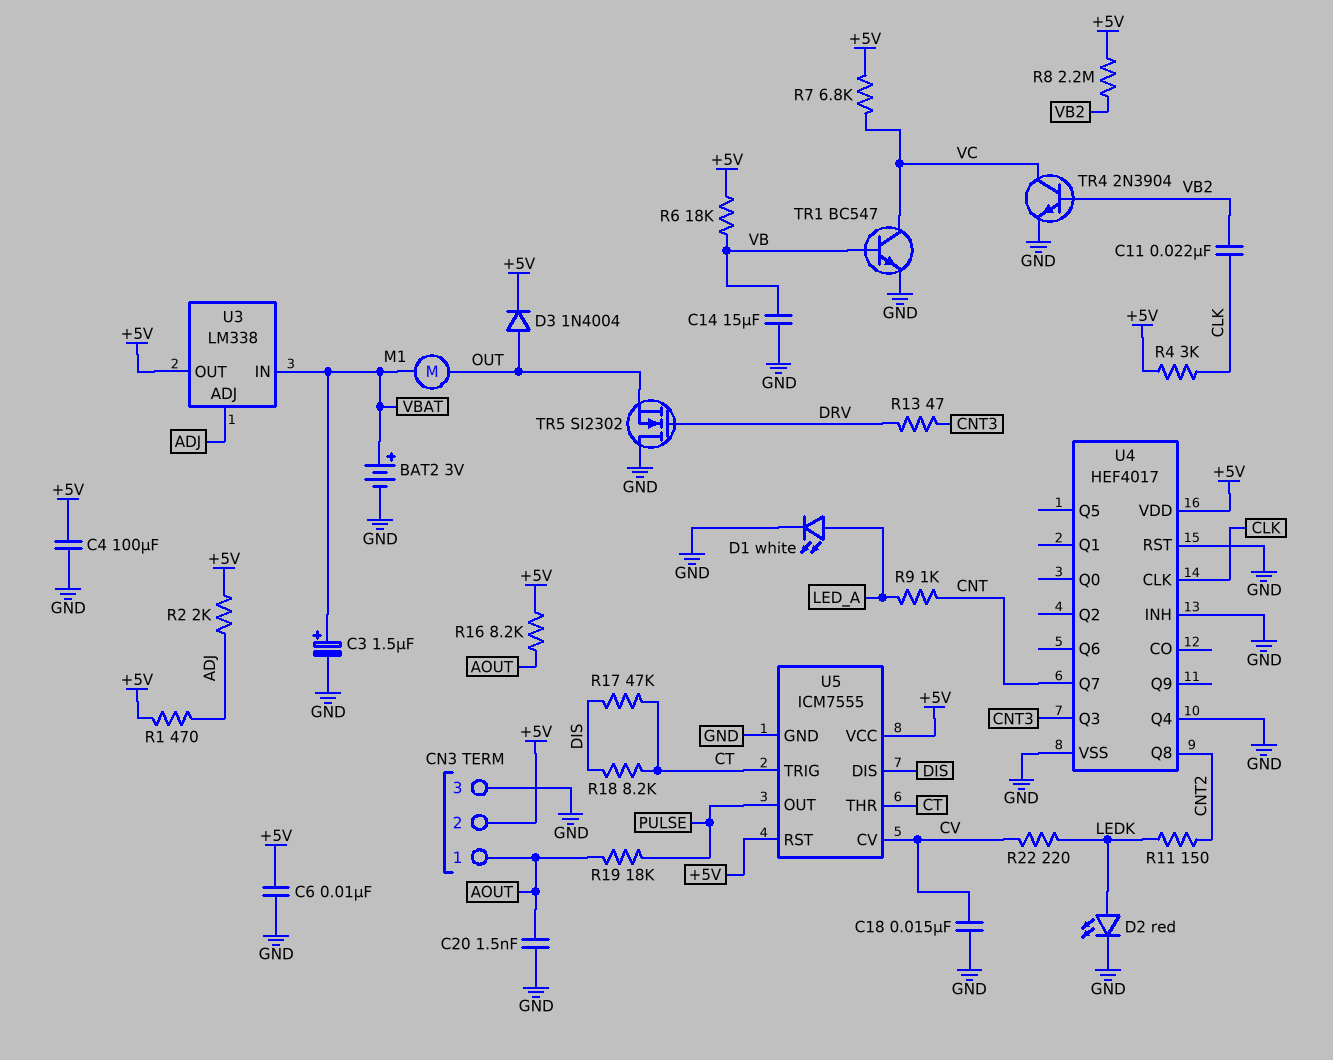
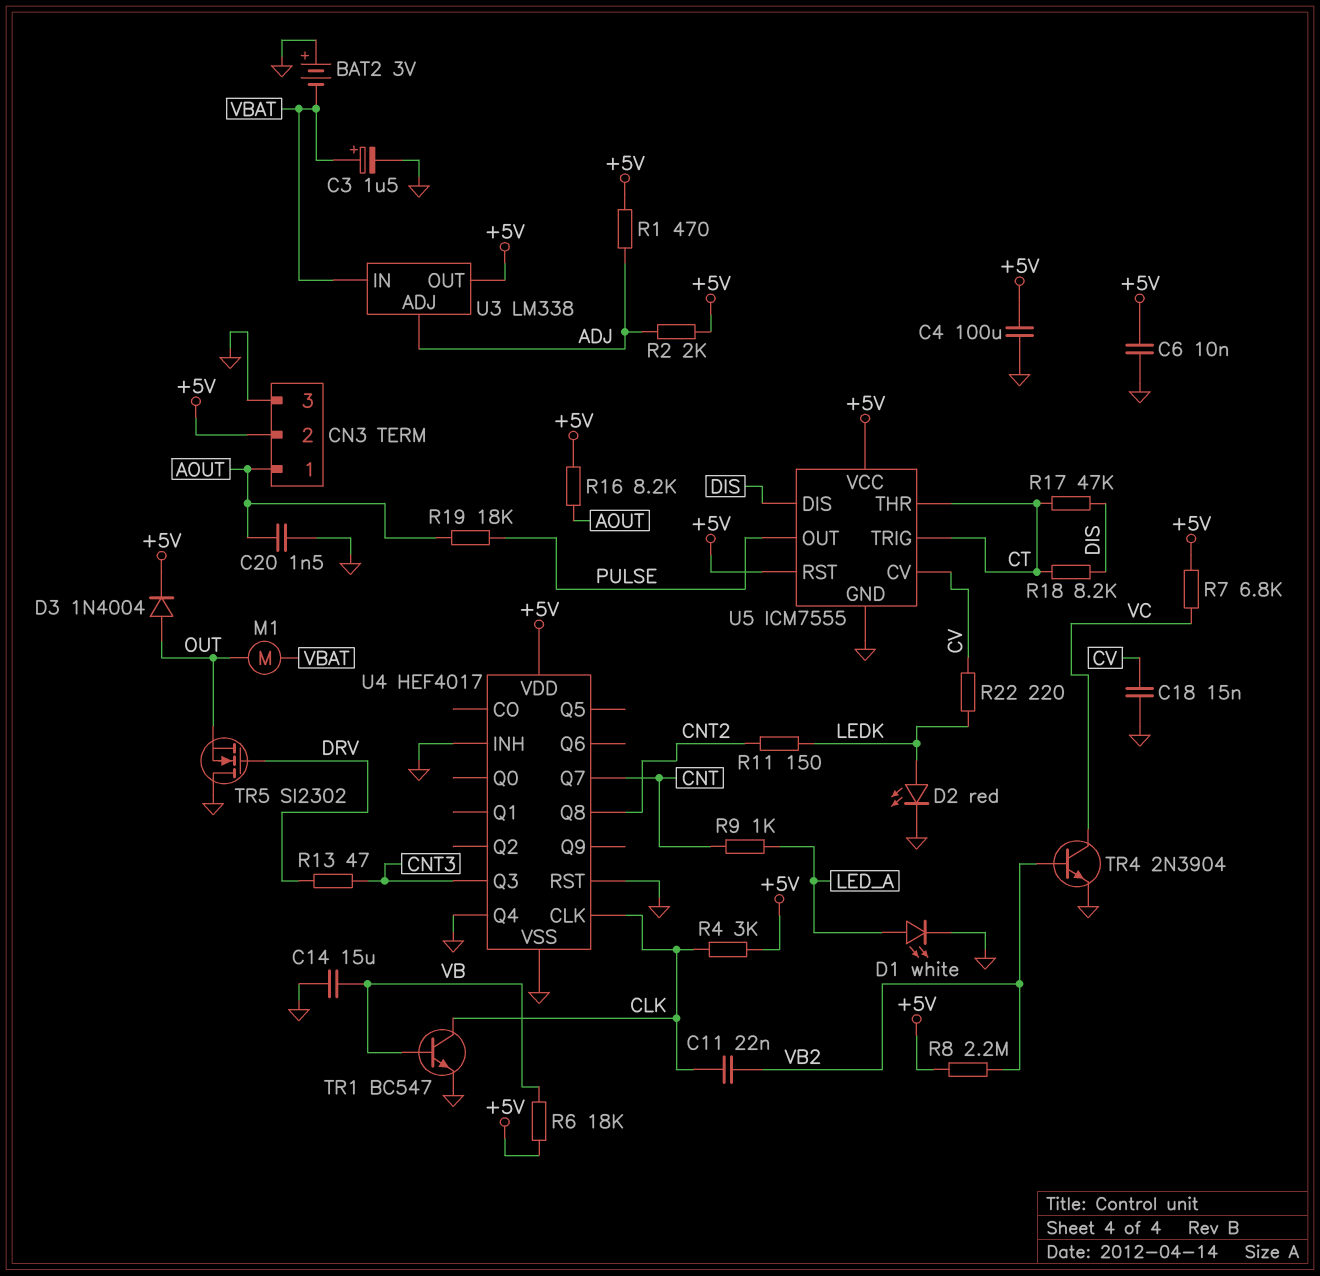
BAT2: 3V (plus VBAT, minus GND) -> 3V (plus GND, minus VBAT)
TR1: NPN BC547 (B VB, C VC, E GND) -> NPN BC547 (B VB, C CLK, E GND)

